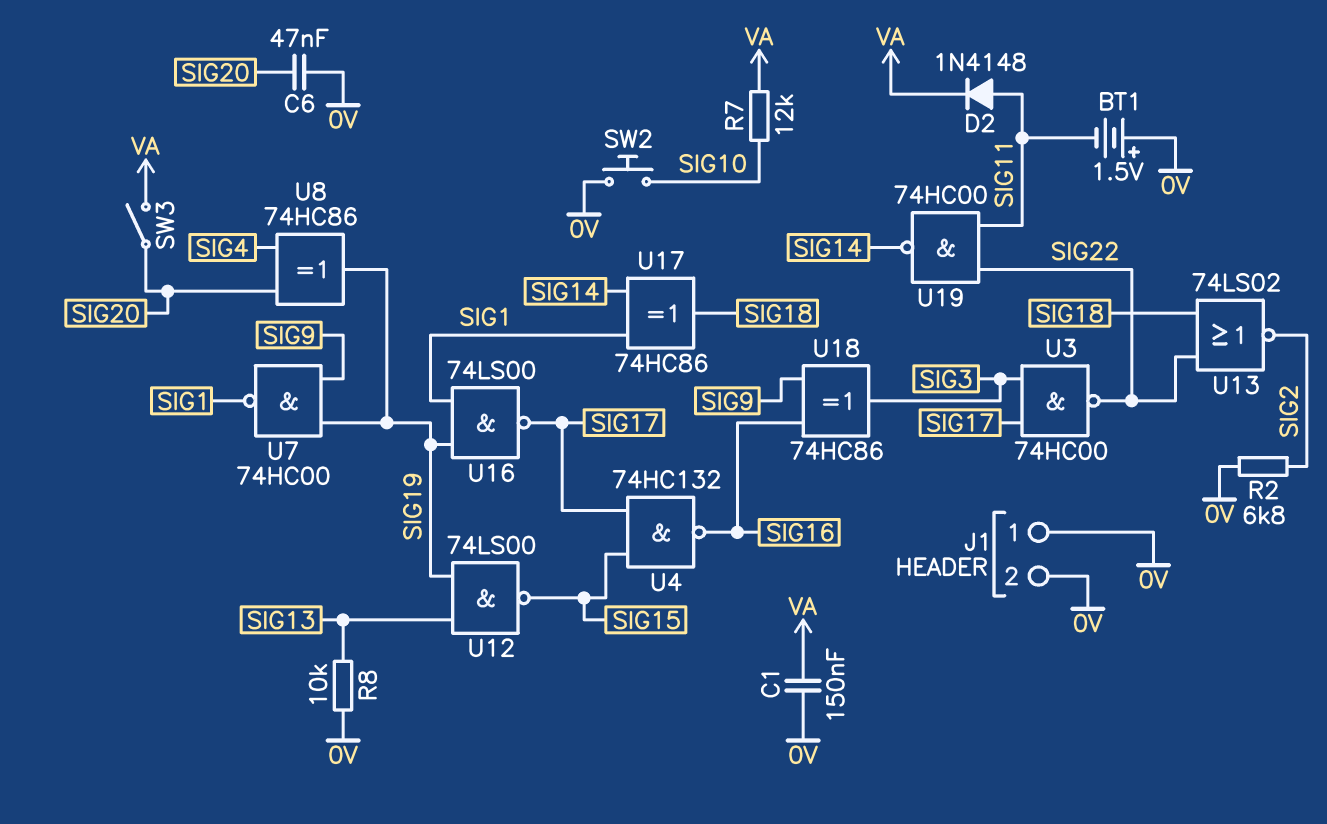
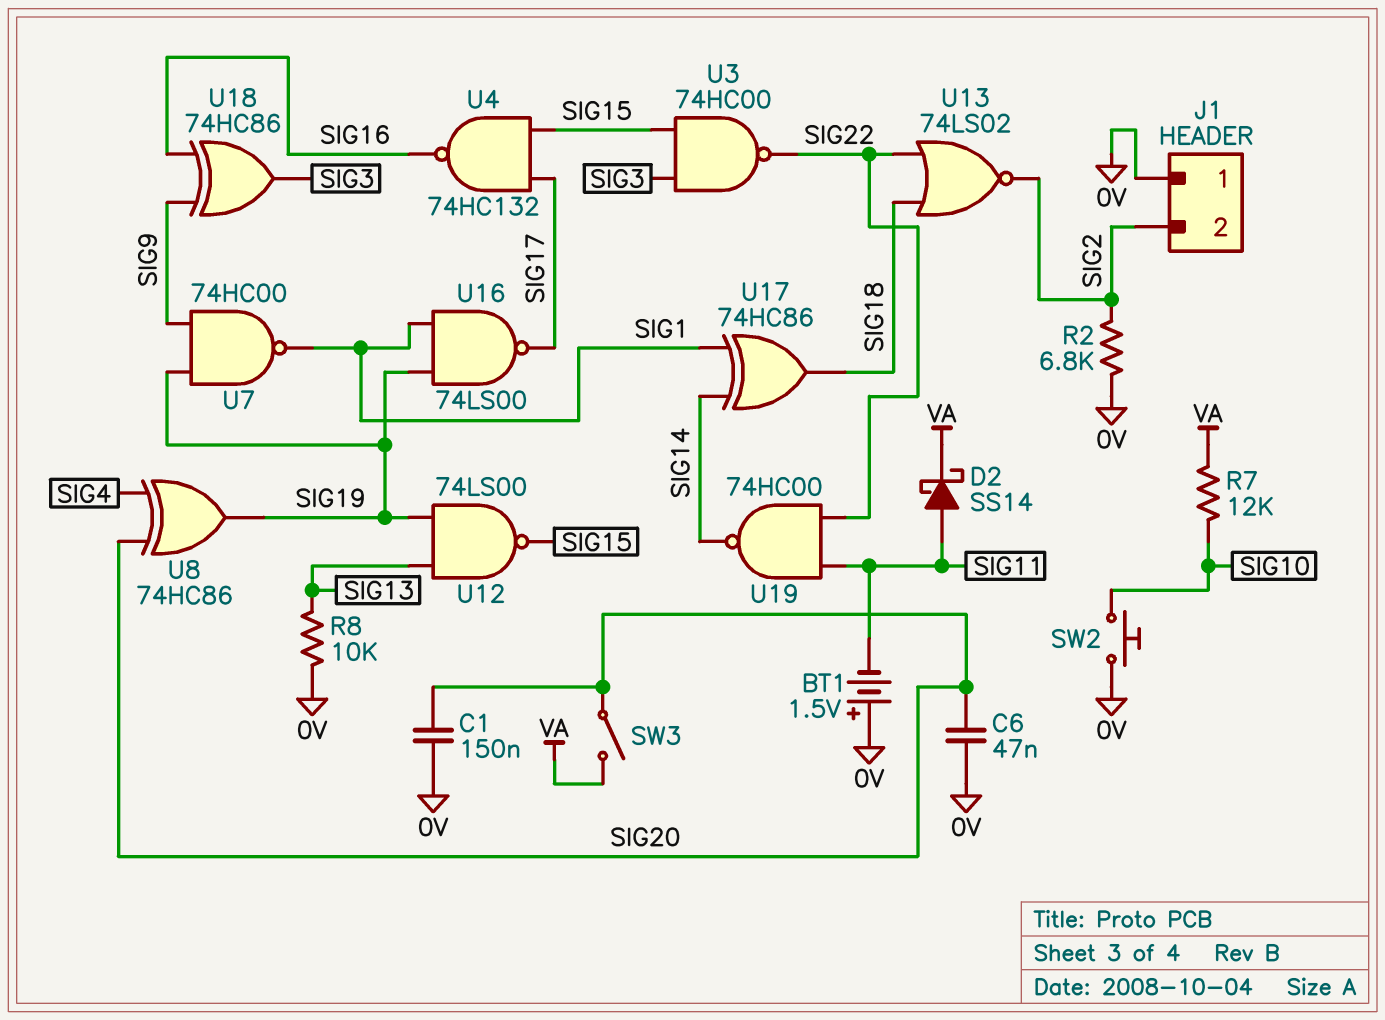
C1: 150nF (0V, VA) -> 150nF (0V, SIG20)
D2: diode 1N4148 (A SIG11, K VA) -> schottky SS14 (A SIG11, K VA)
J1 pin 2: 0V -> SIG2
U3: NAND 74HC00 (in SIG3, in SIG17, out SIG22) -> NAND 74HC00 (in SIG3, in SIG15, out SIG22)

